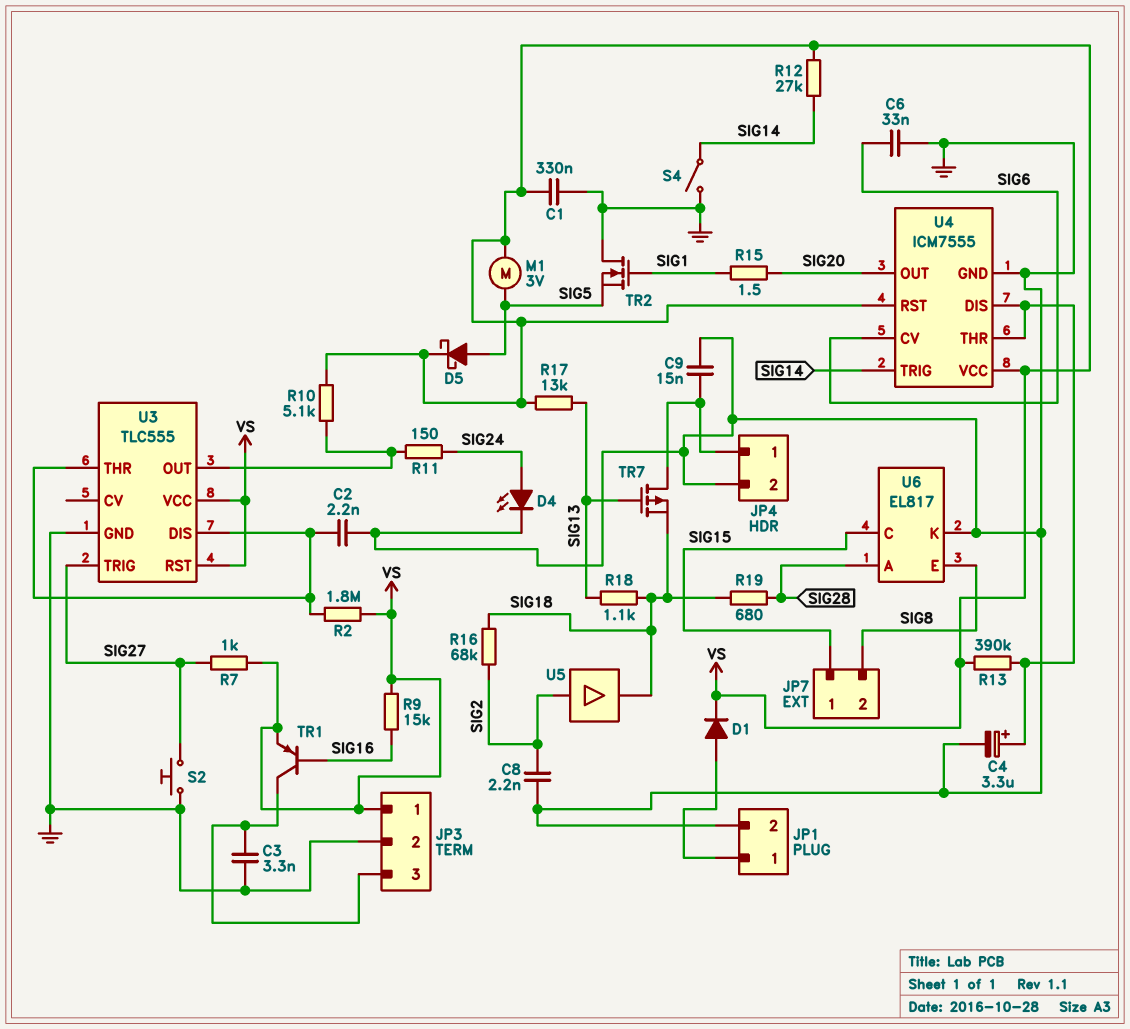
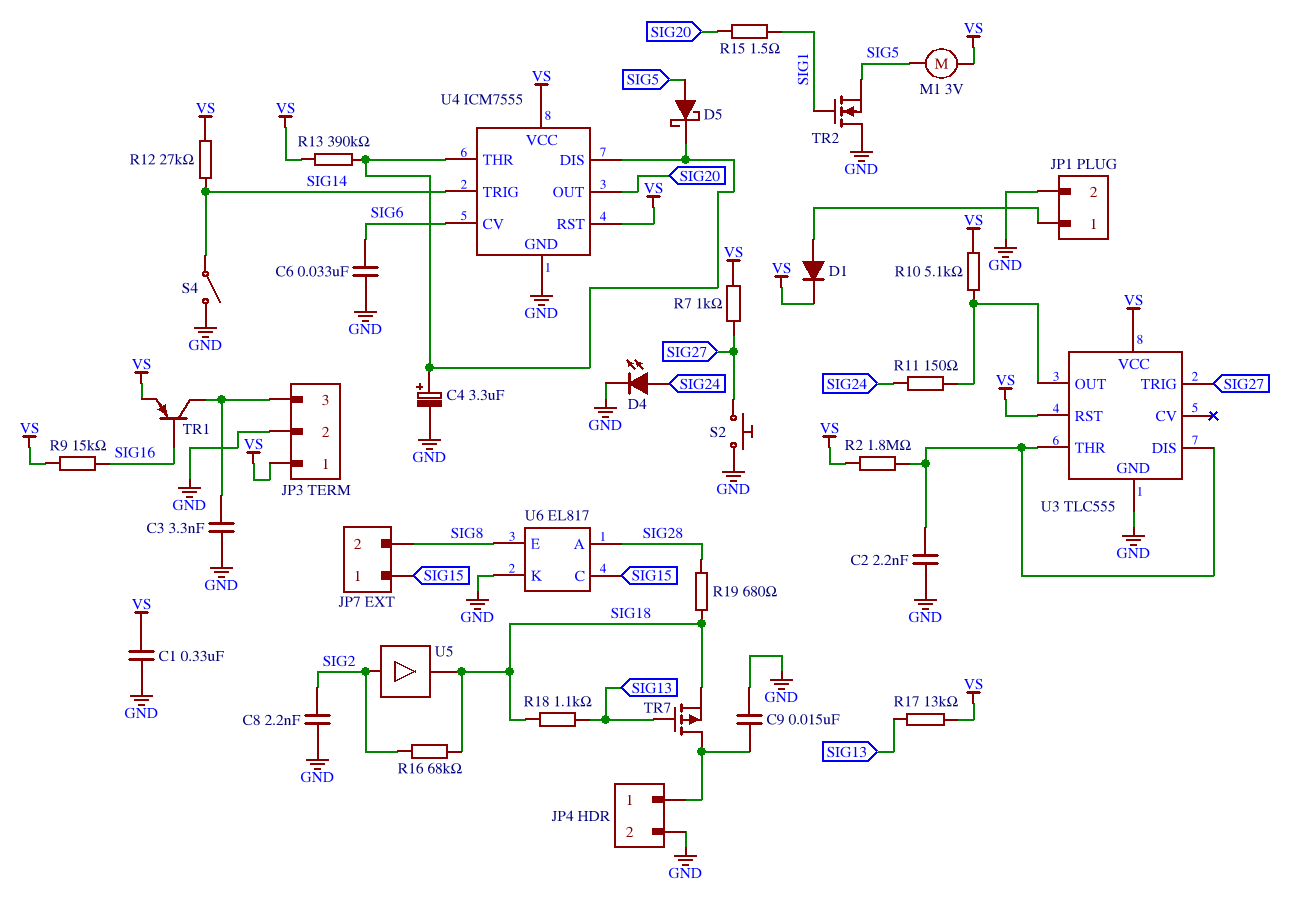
D5: schottky (A SIG5, K VS) -> schottky (A SIG5, K U4/DIS)

